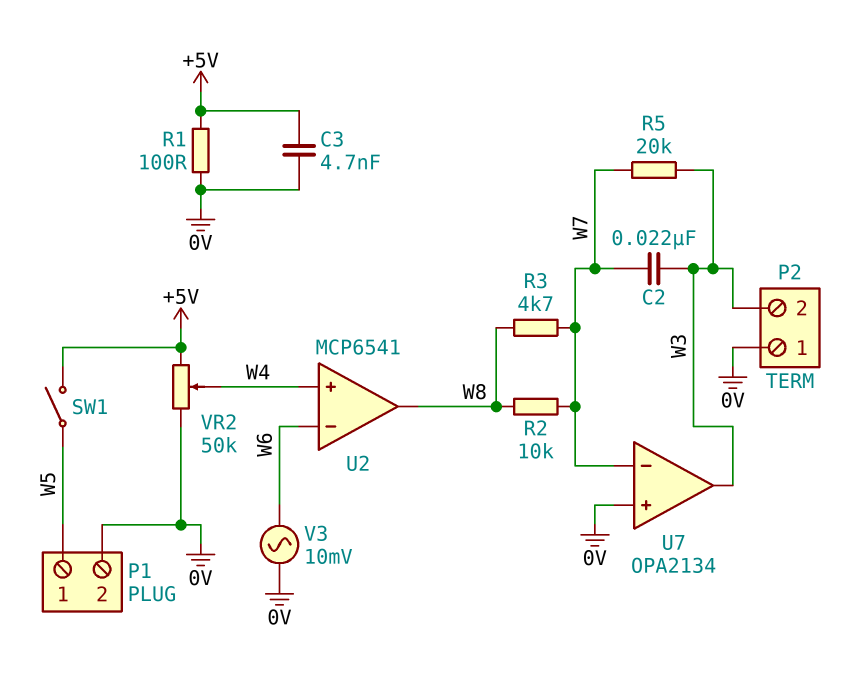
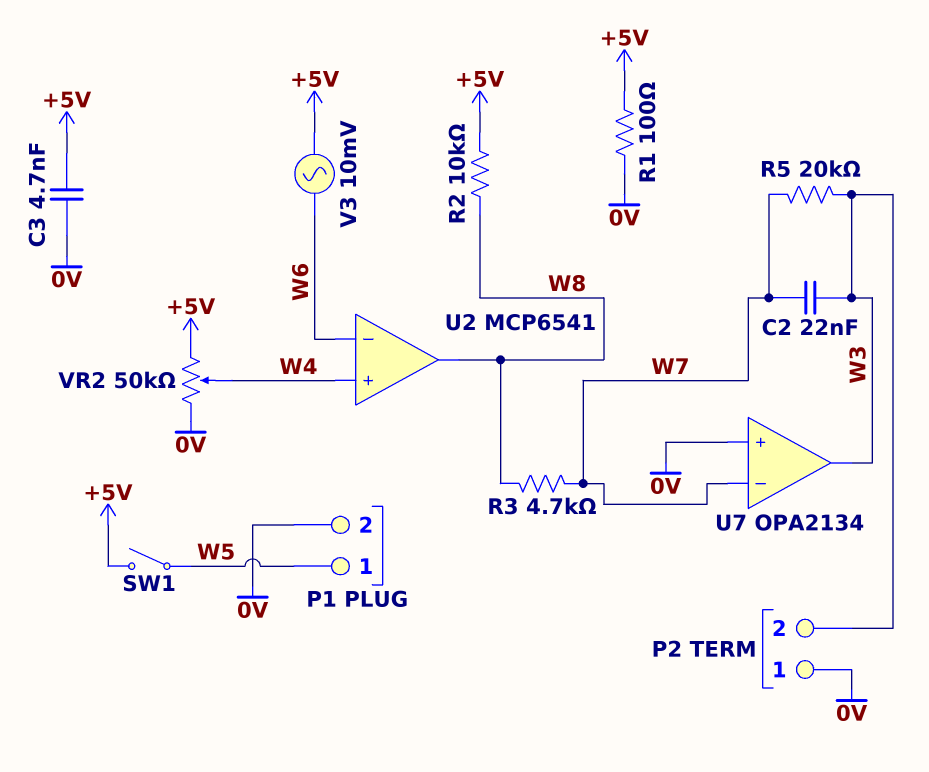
R2: 10k (W7, W8) -> 10k (+5V, W8)
V3: AC 10mV (0V, W6) -> AC 10mV (+5V, W6)

